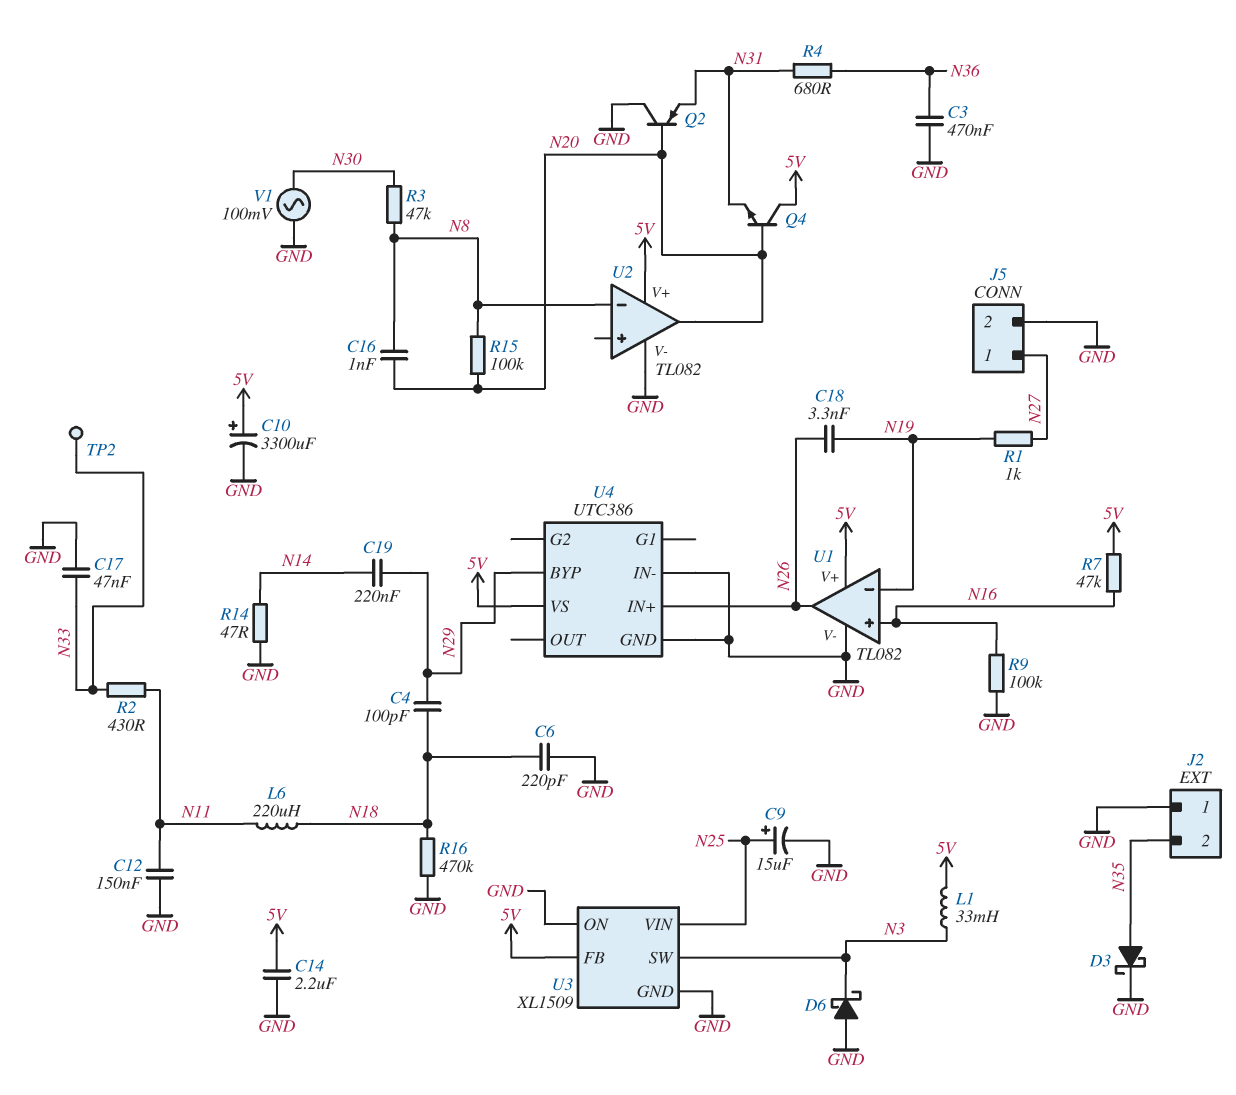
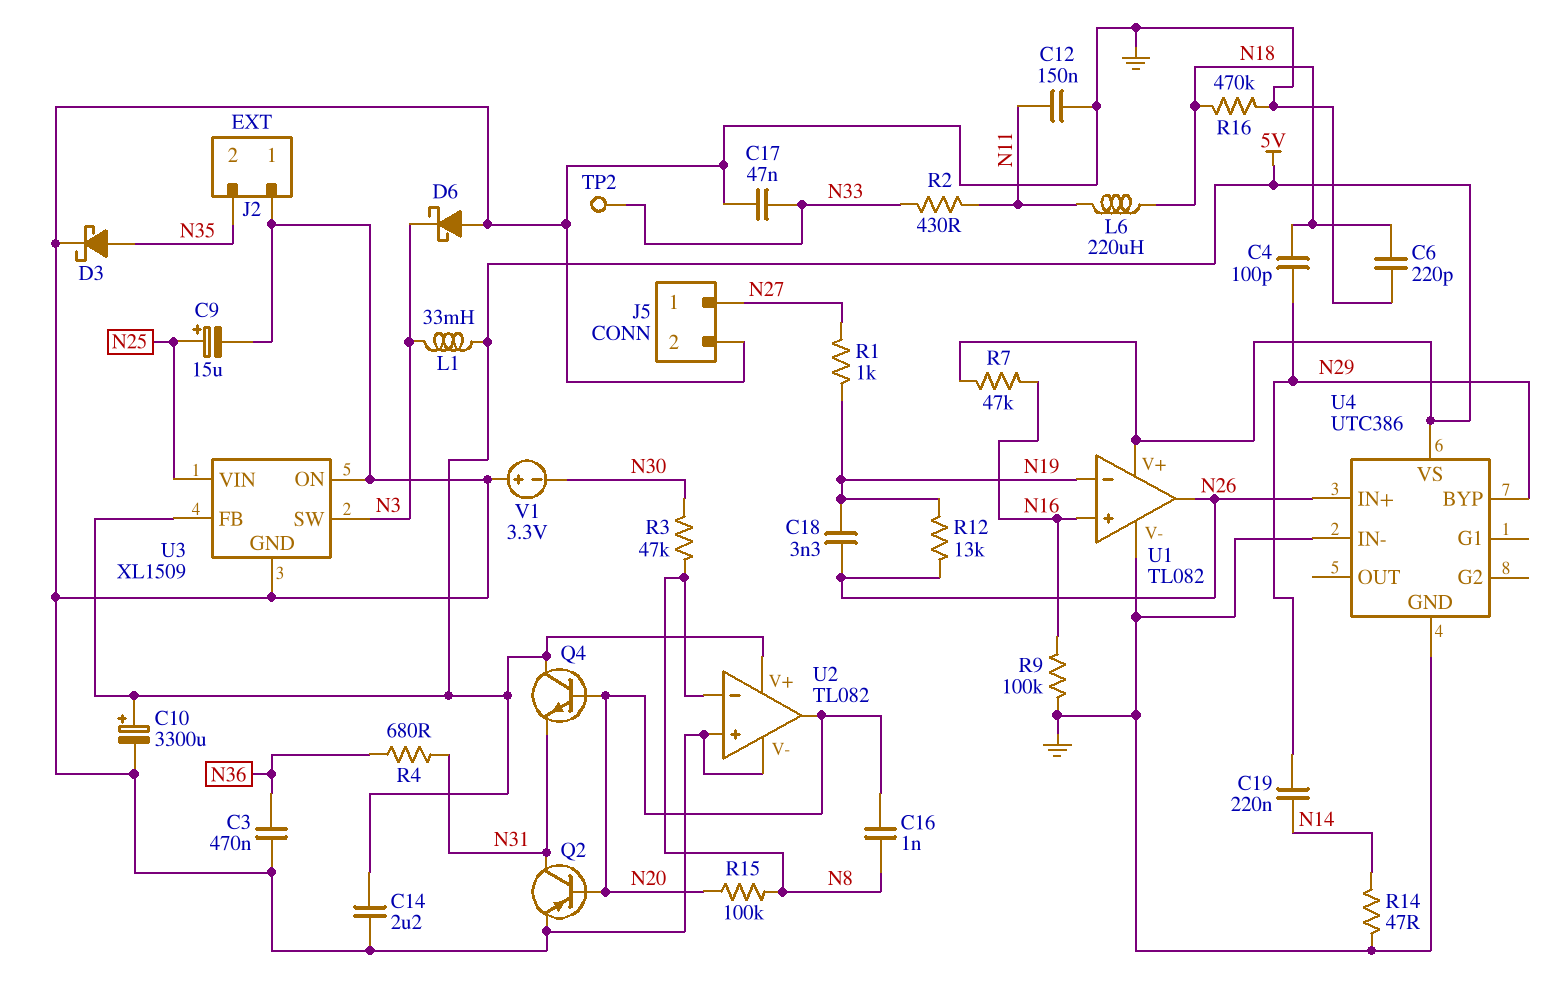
Q2: PNP (B N20, C GND, E N31) -> PNP (B N20, C N31, E GND)
R12: none -> 13k (N19, N26)
U2 pin in+: none -> GND
V1: AC 100mV (GND, N30) -> 3.3V (plus GND, minus N30)

